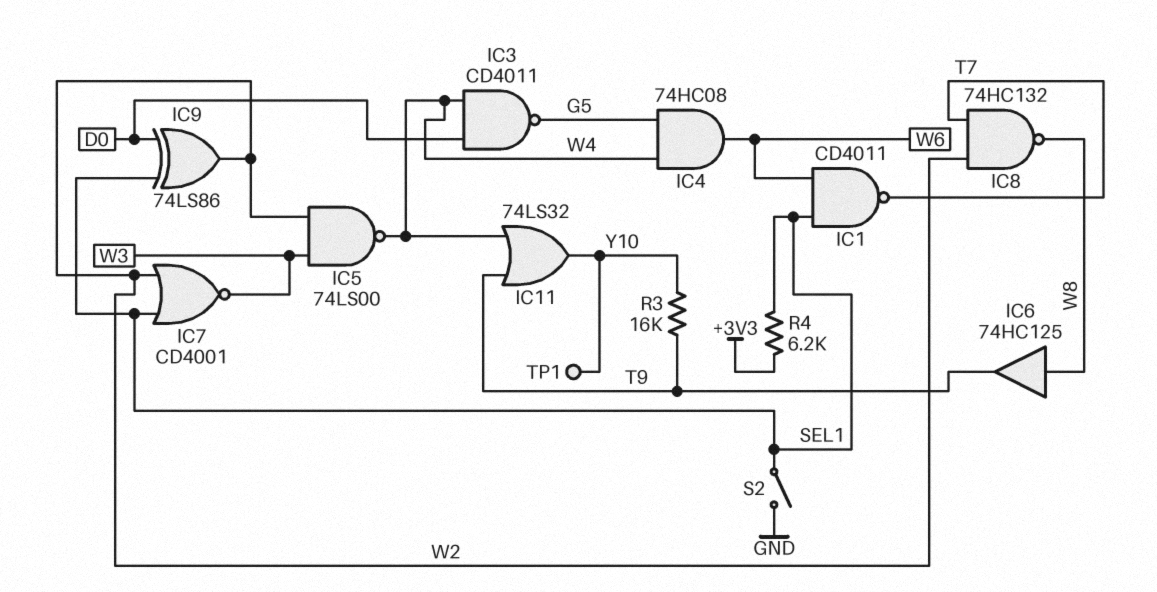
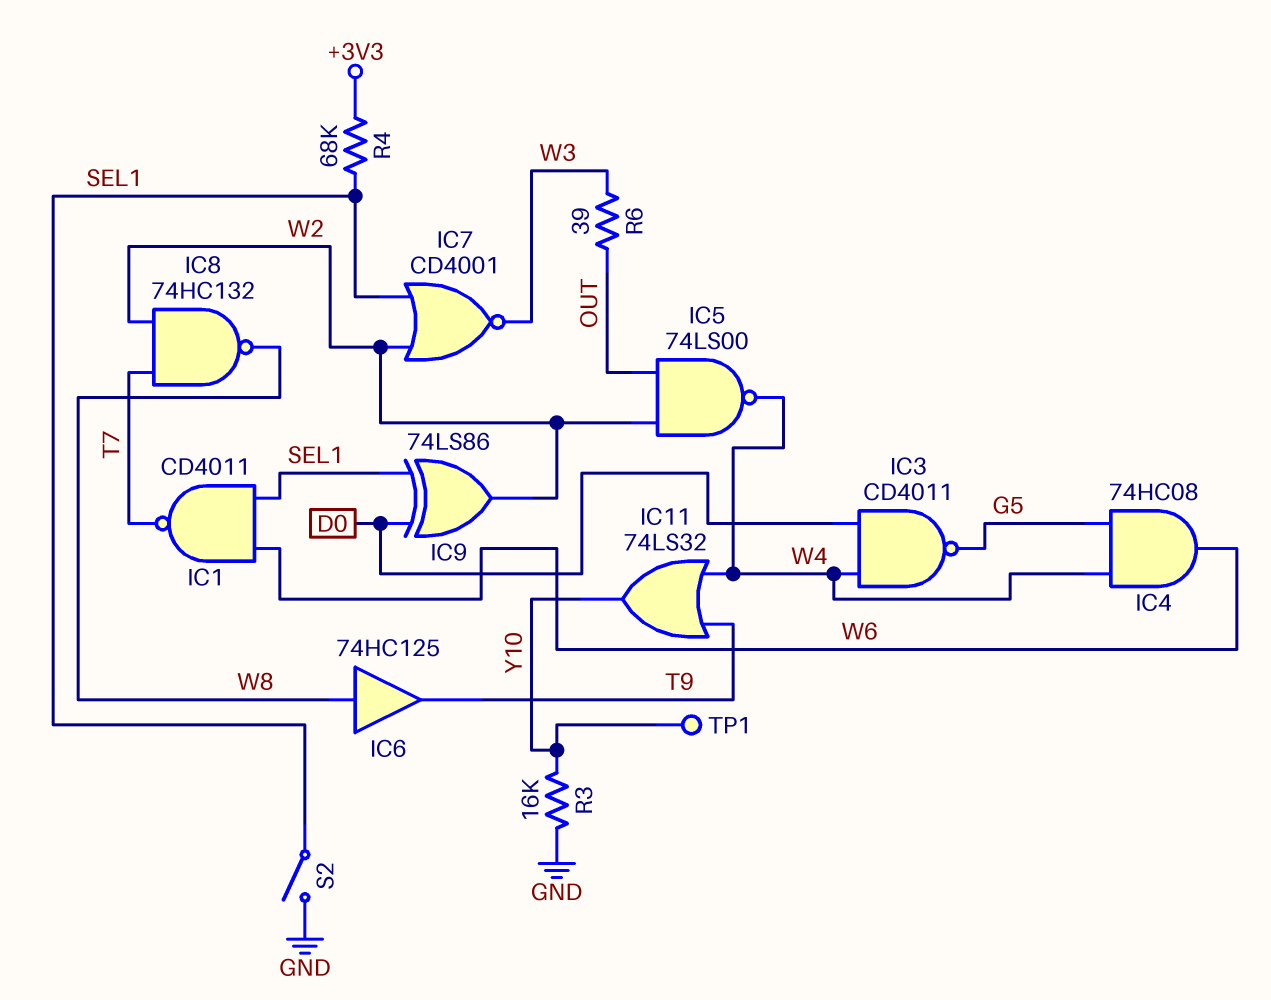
IC5: NAND 74LS00 (in W2, in W3, out W4) -> NAND 74LS00 (in OUT, in W2, out W4)
R3: 16k (T9, Y10) -> 16k (GND, Y10)
R4: 6.2k (+3V3, SEL1) -> 68k (+3V3, SEL1)
R6: none -> 39 (OUT, W3)

